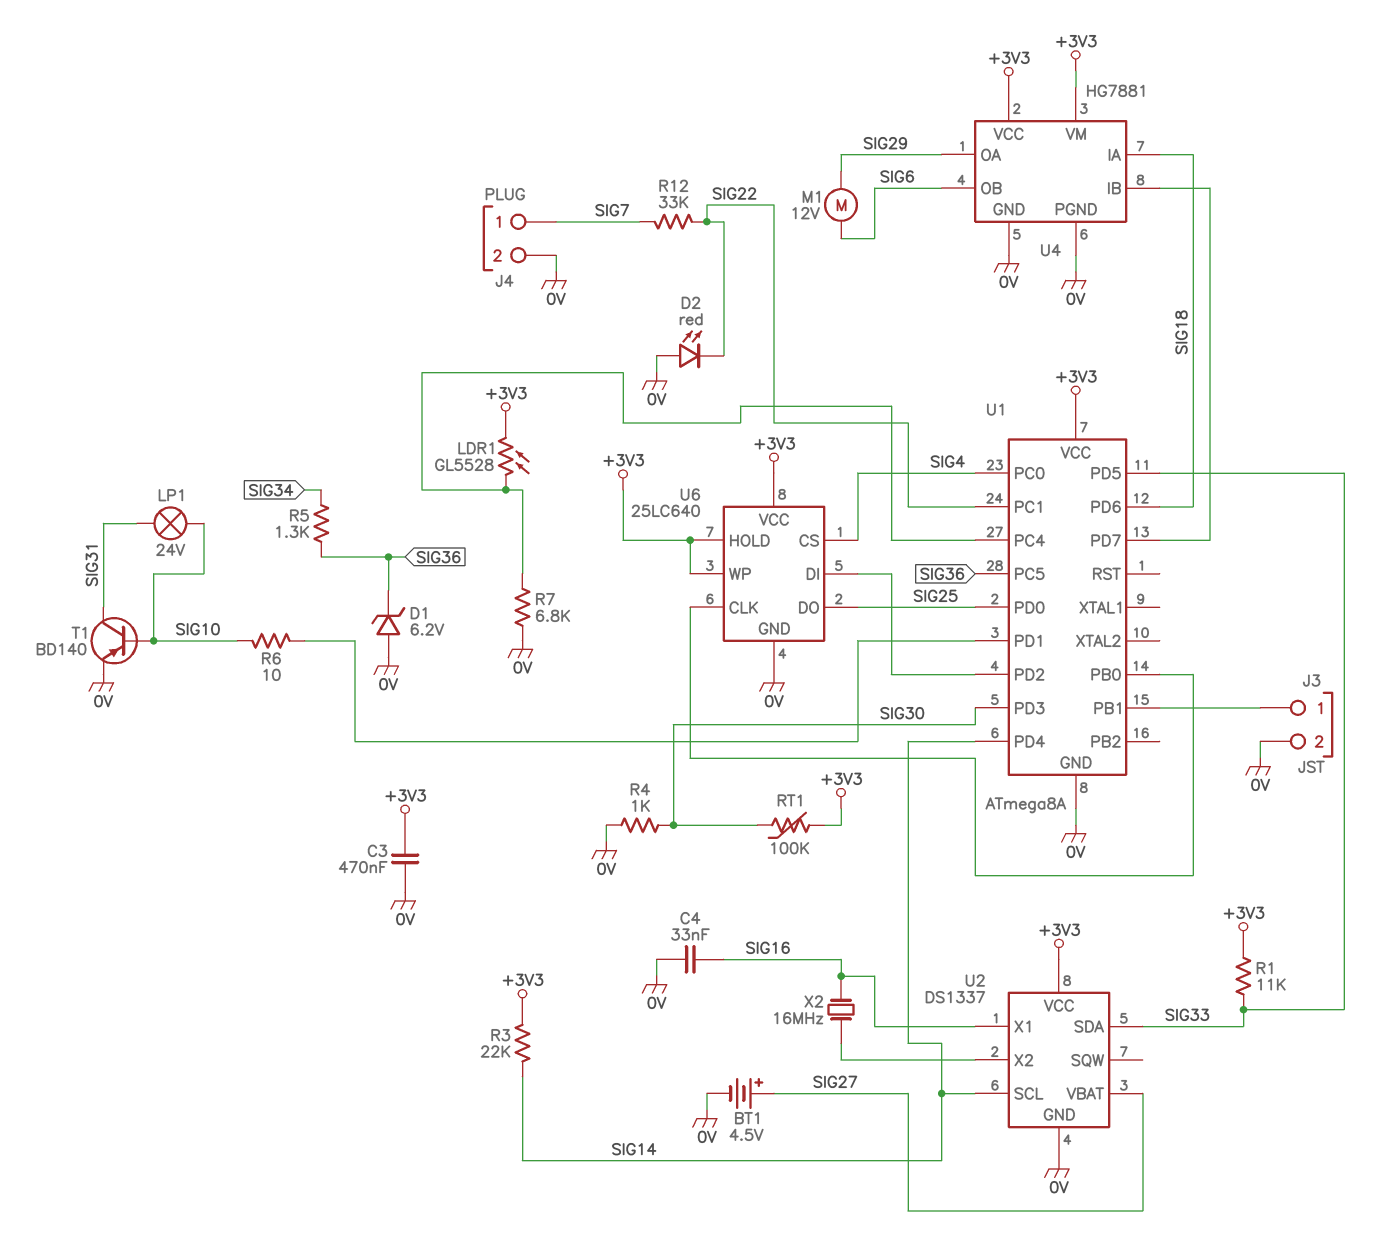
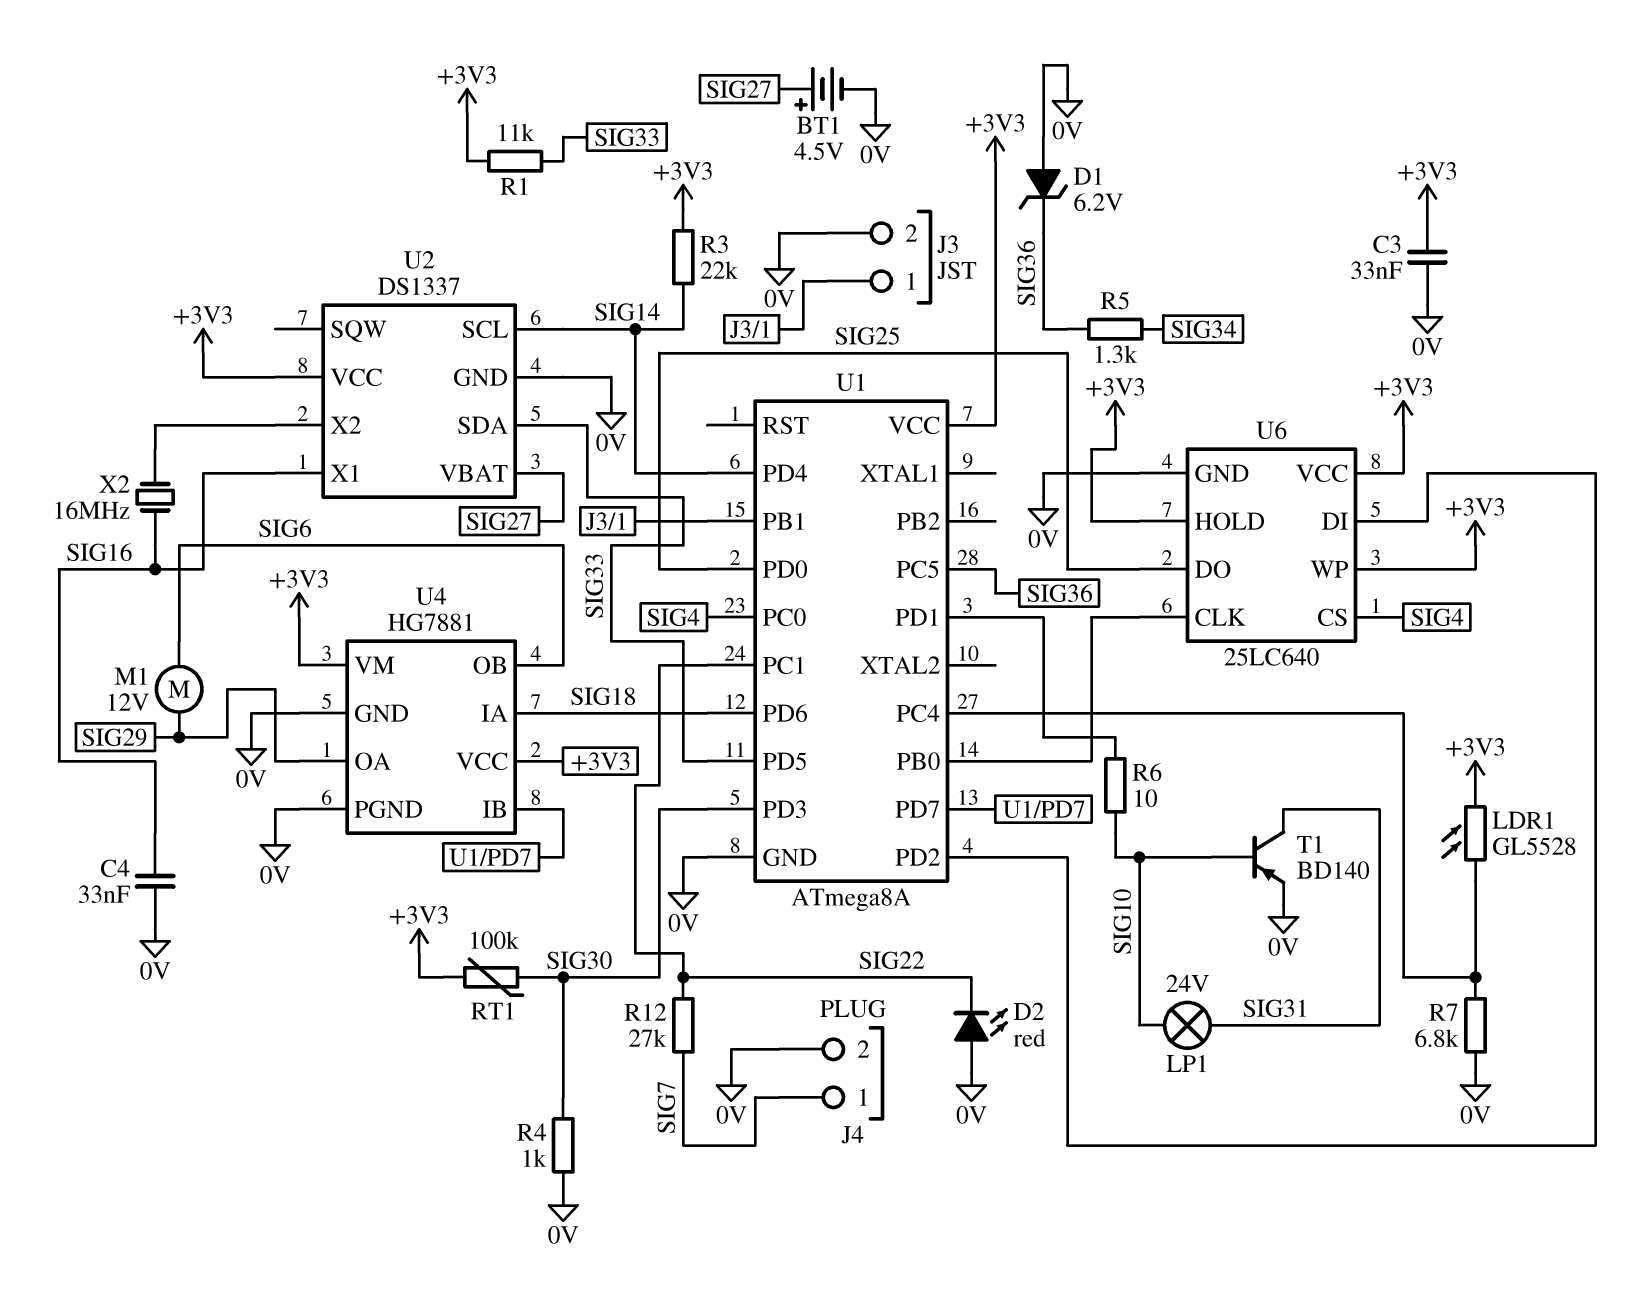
C3: 470nF (+3V3, 0V) -> 33nF (+3V3, 0V)
R12: 33k (SIG7, SIG22) -> 27k (SIG7, SIG22)

